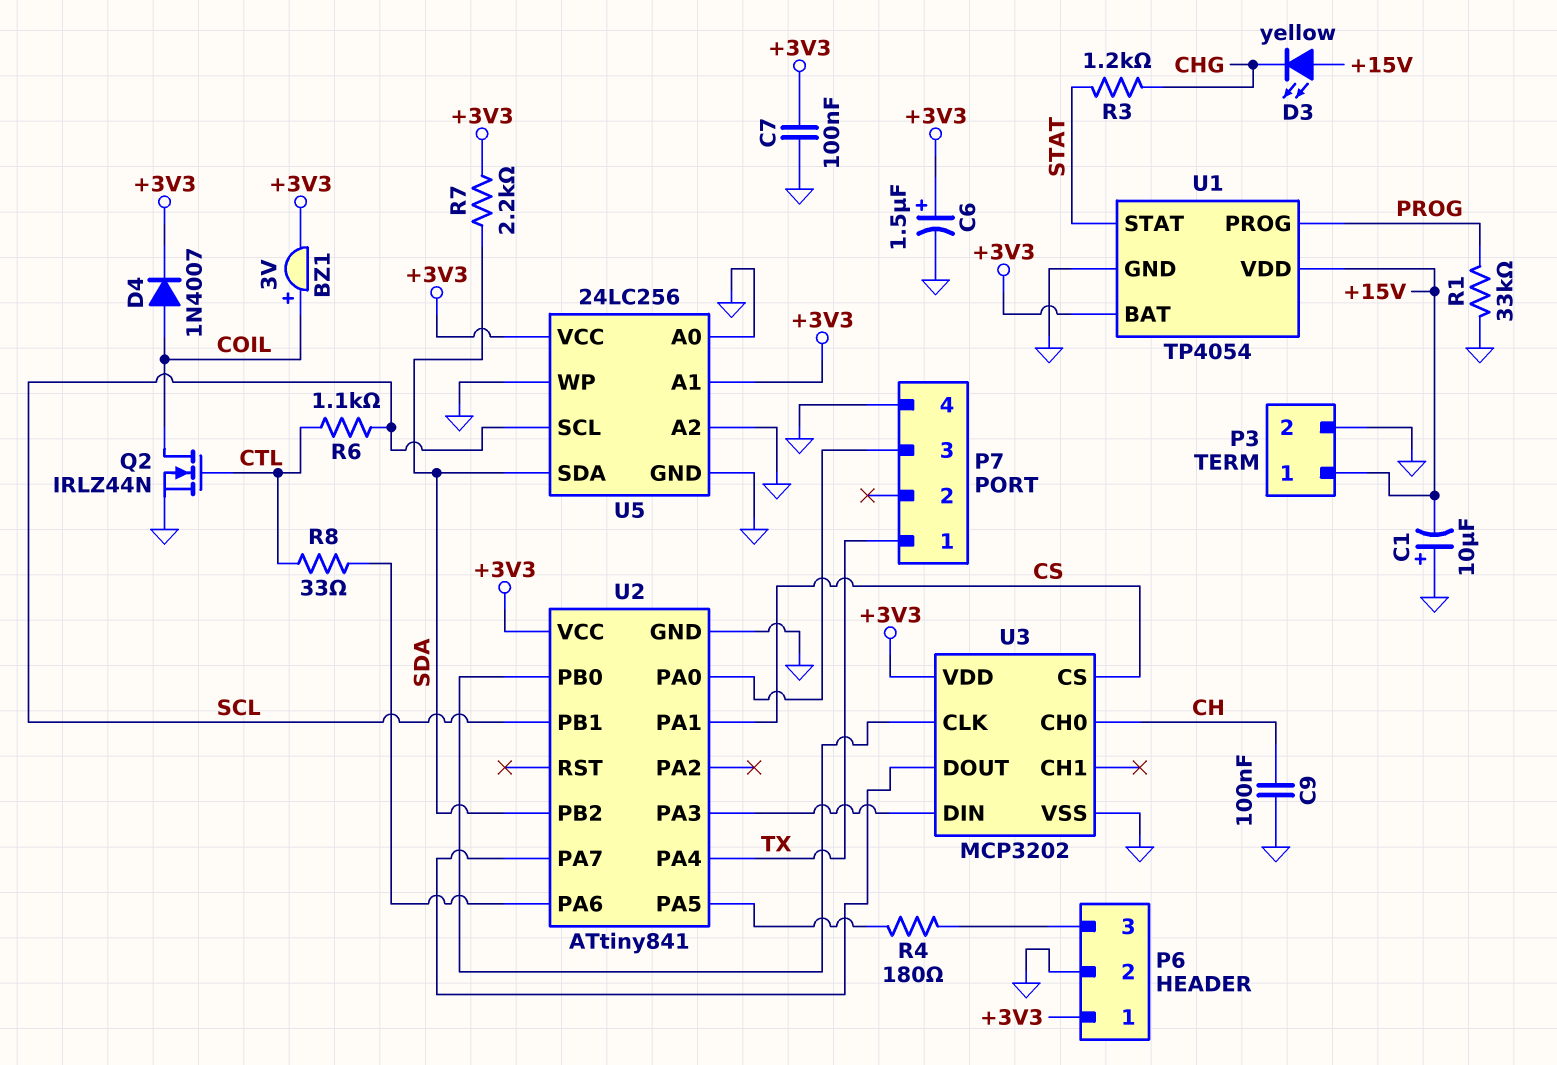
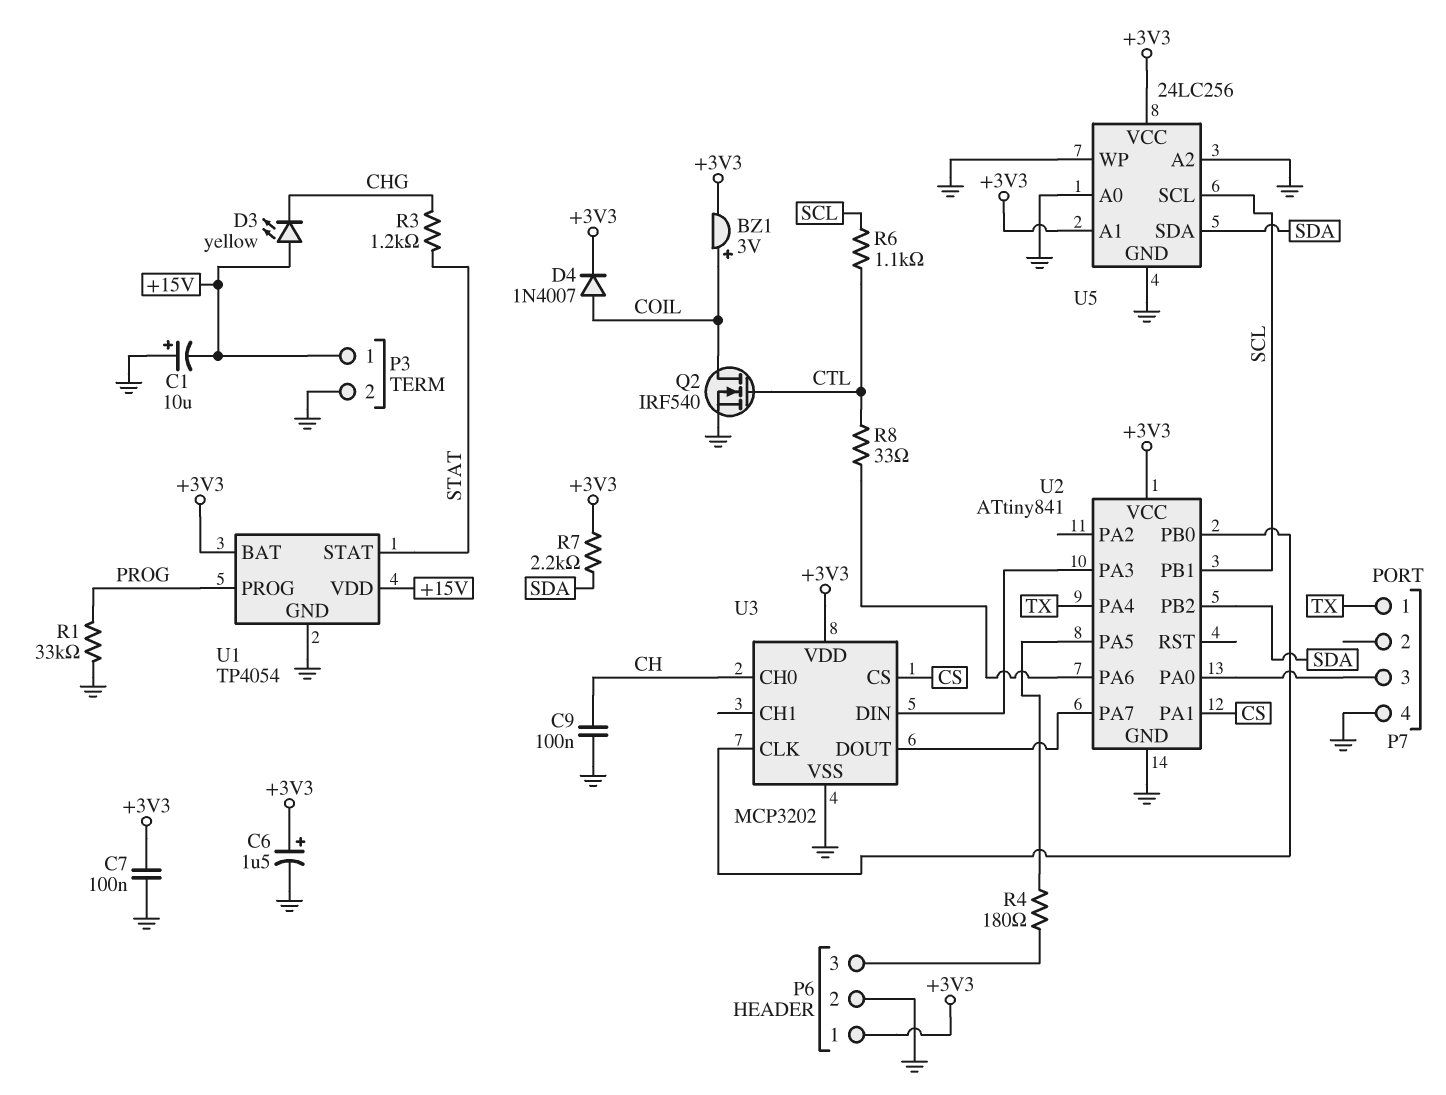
Q2: NMOS IRLZ44N (G CTL, D COIL, S GND) -> NMOS IRF540 (G CTL, D COIL, S GND)

